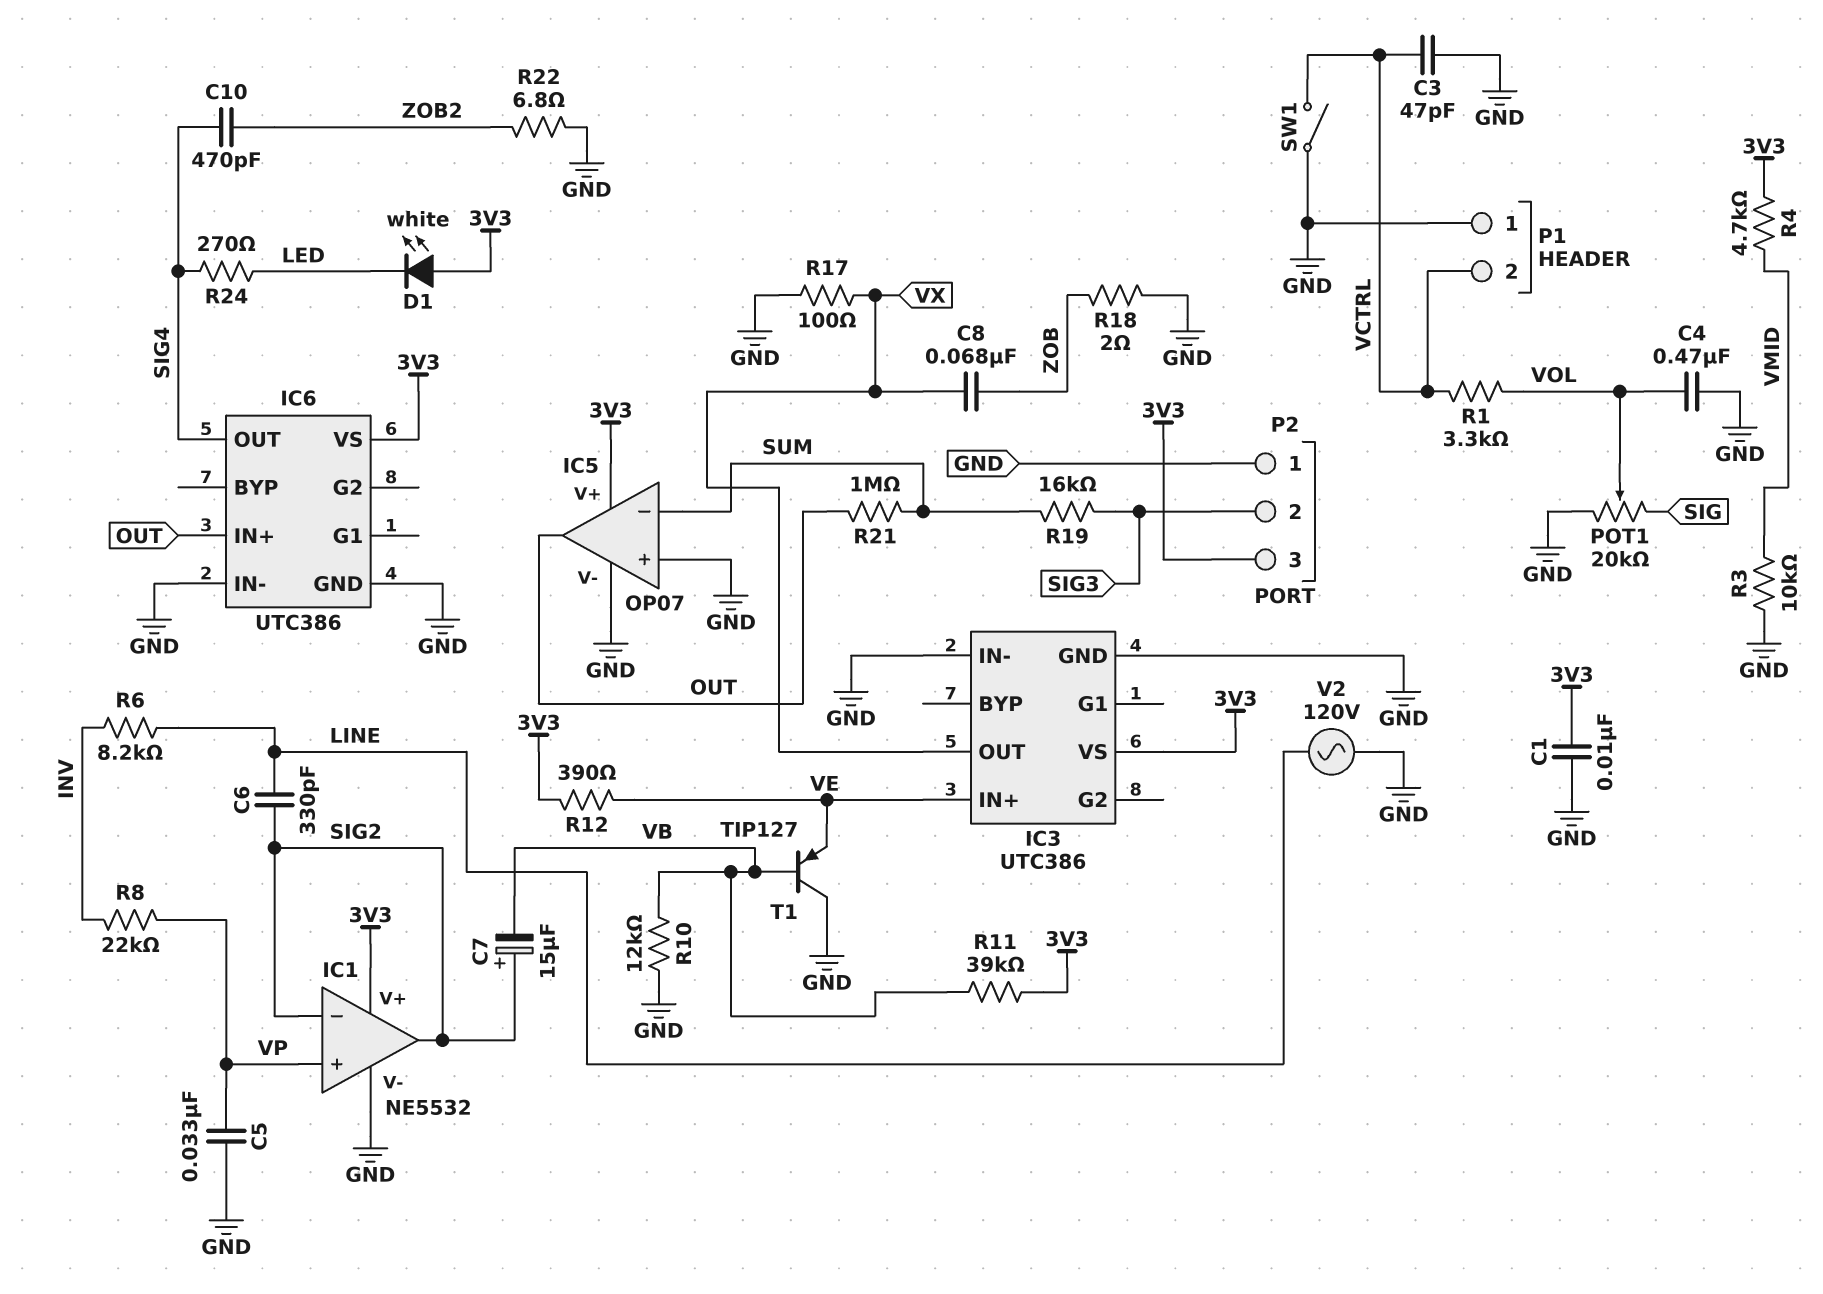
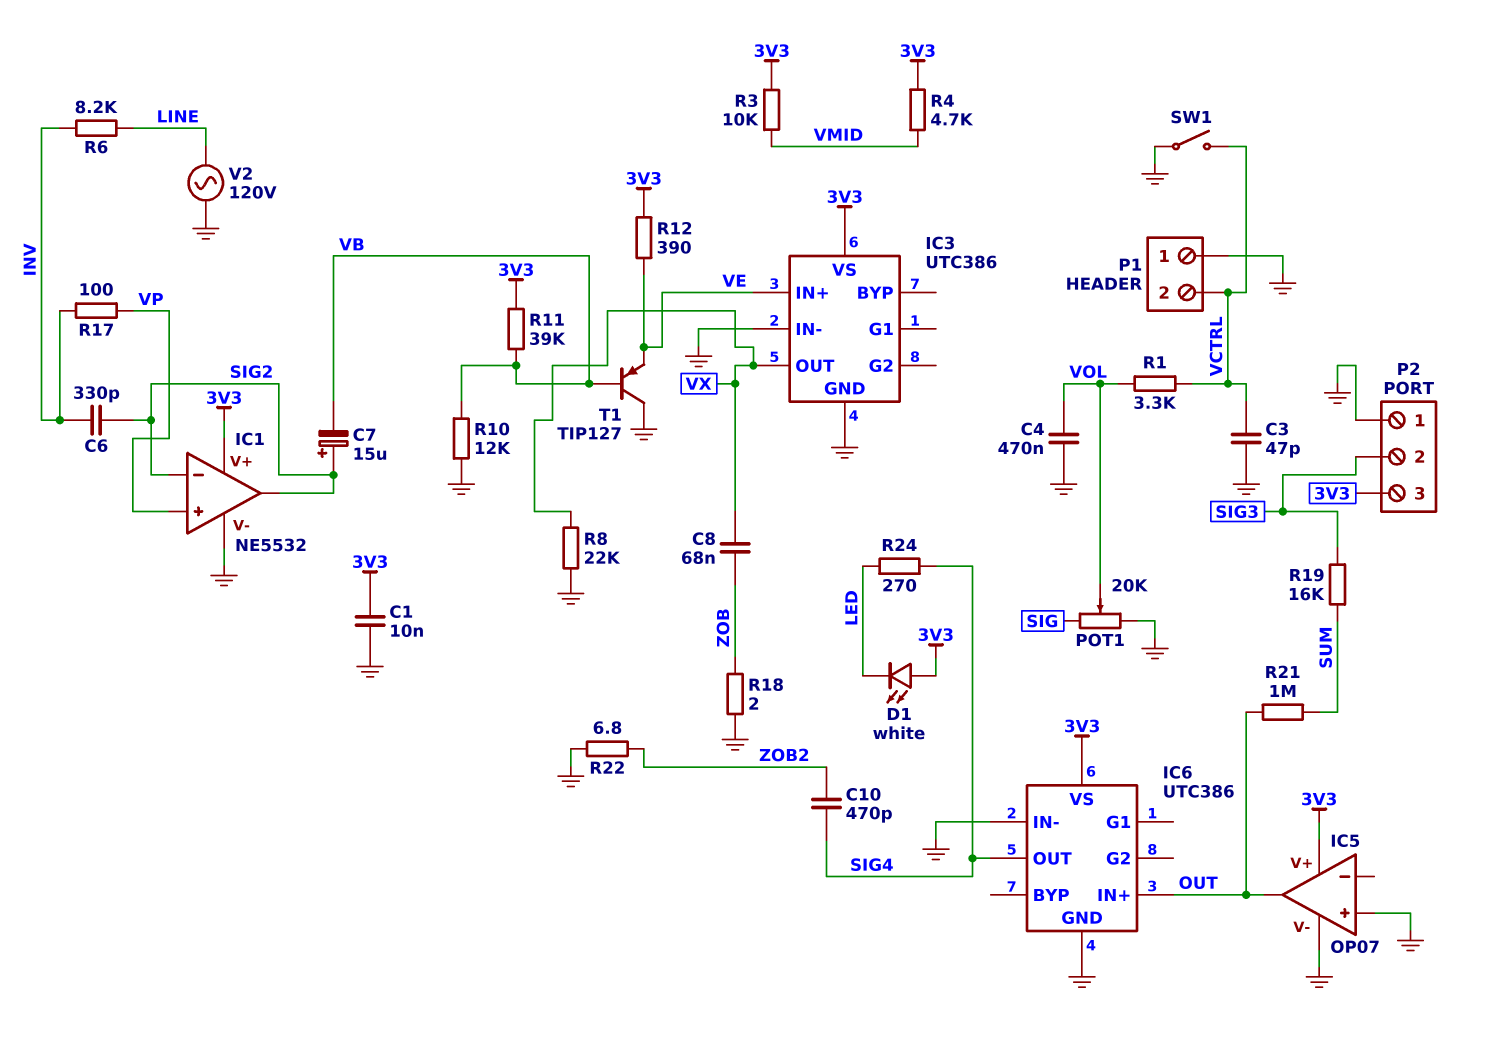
C5: 33nF (GND, VP) -> none
C6: 330pF (LINE, SIG2) -> 330pF (INV, SIG2)
IC5 pin in-: SUM -> none
R3: 10k (GND, VMID) -> 10k (3V3, VMID)
R8: 22k (INV, VP) -> 22k (GND, VX)
R17: 100 (GND, VX) -> 100 (INV, VP)

